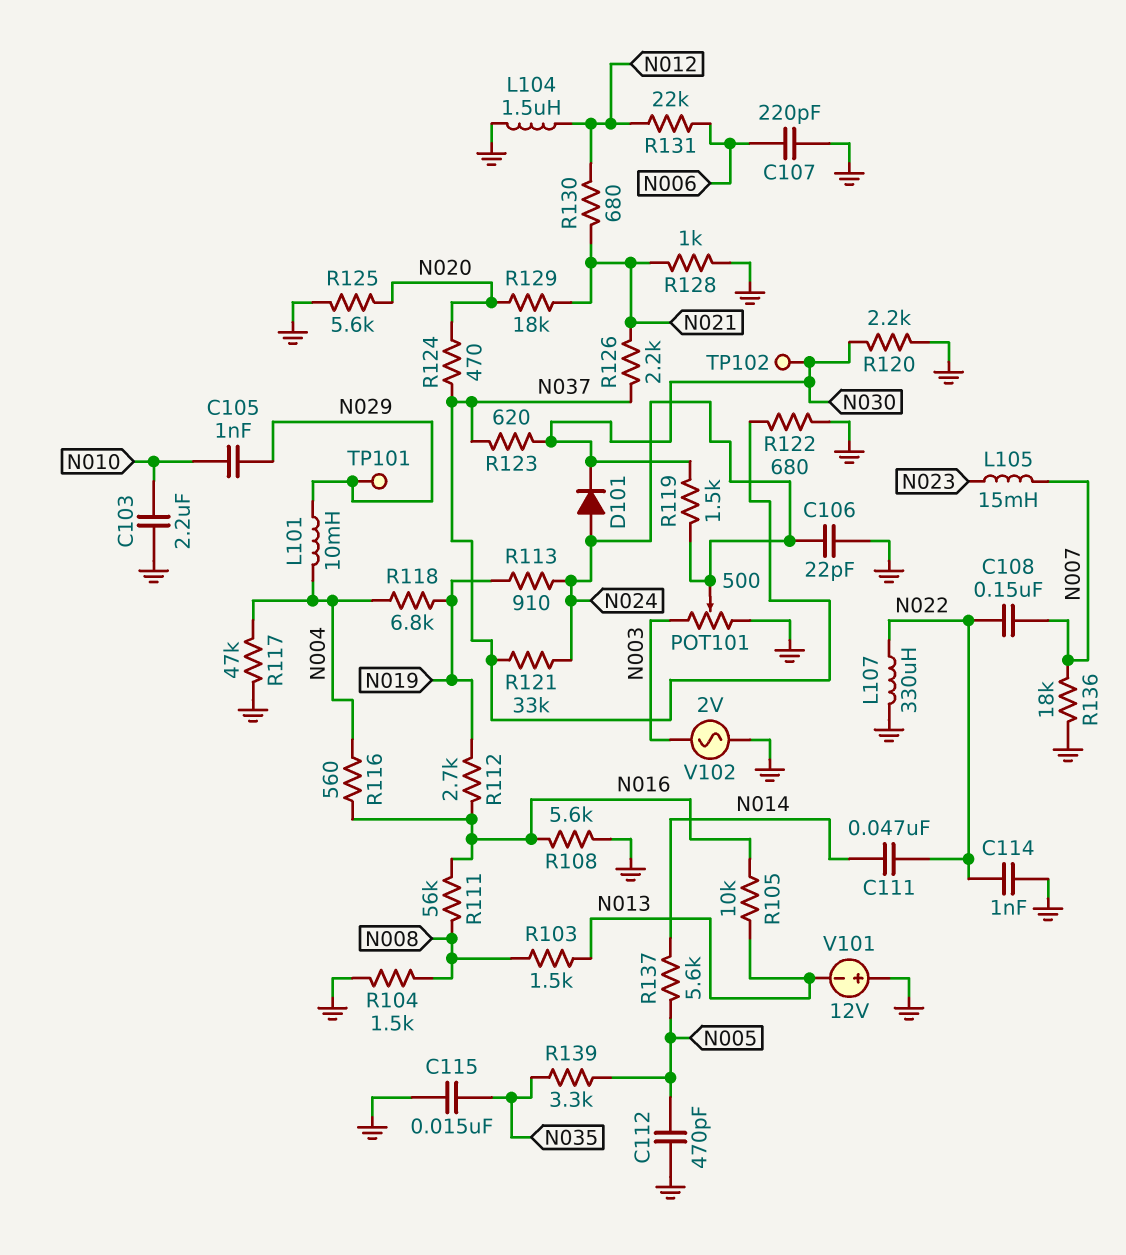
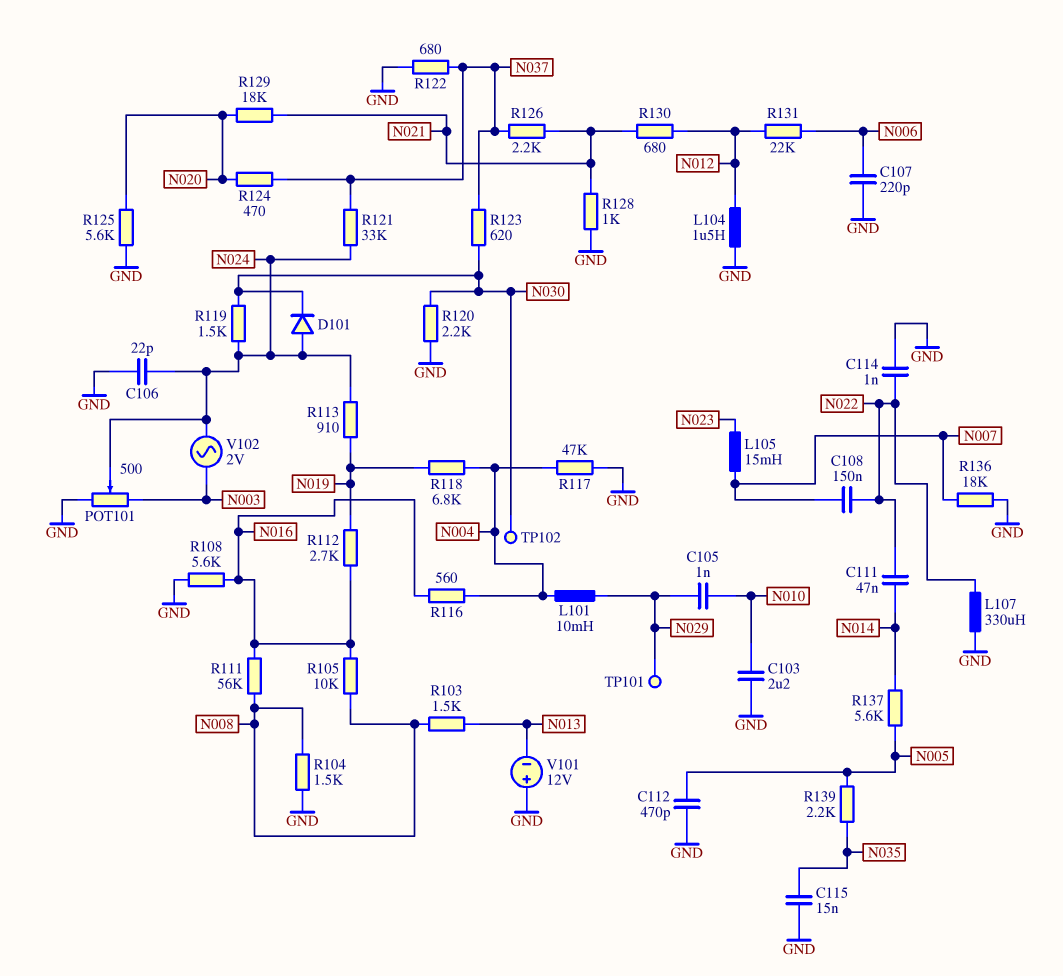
R105: 10k (N013, N016) -> 10k (N008, N016)
R139: 3.3k (N005, N035) -> 2.2k (N005, N035)
V102: AC 2V (GND, N003) -> AC 2V (N003, N024)

